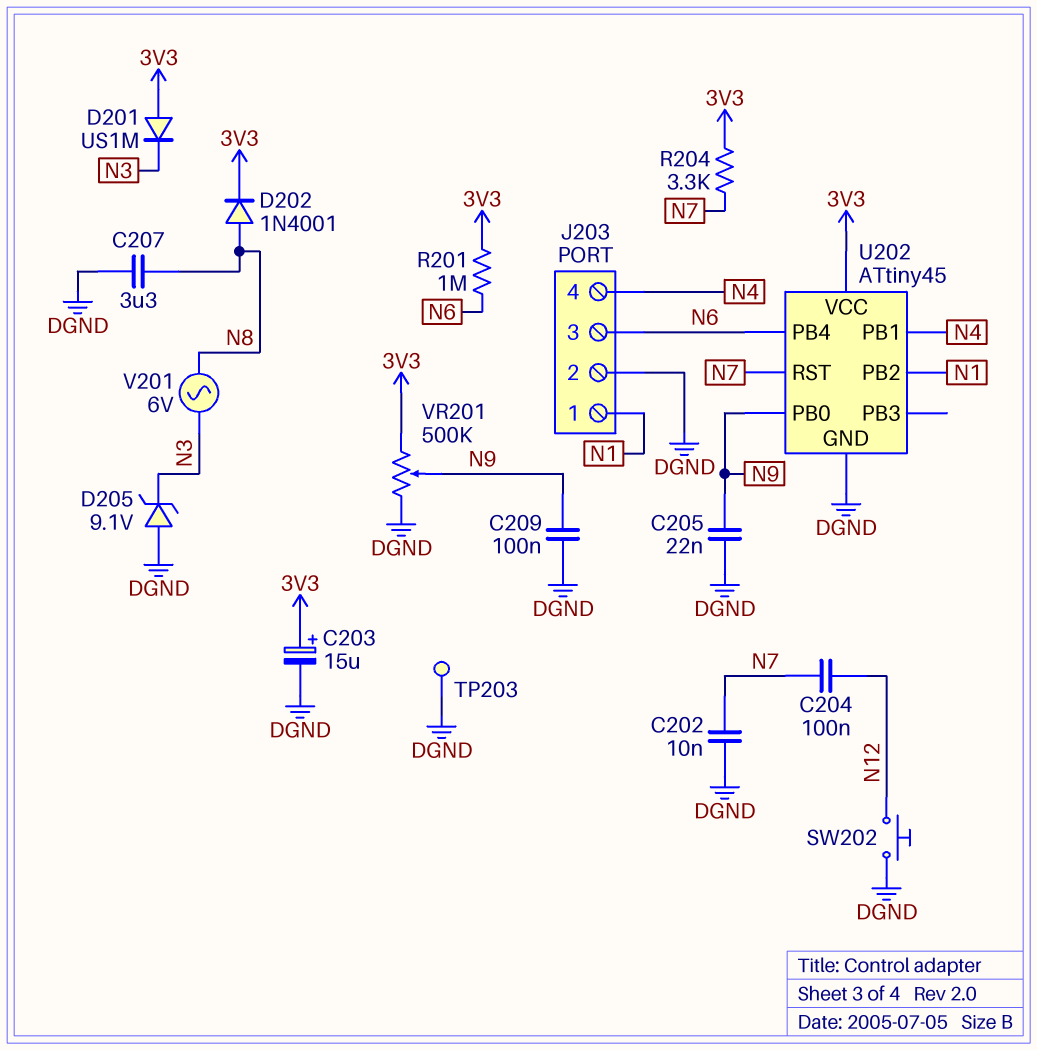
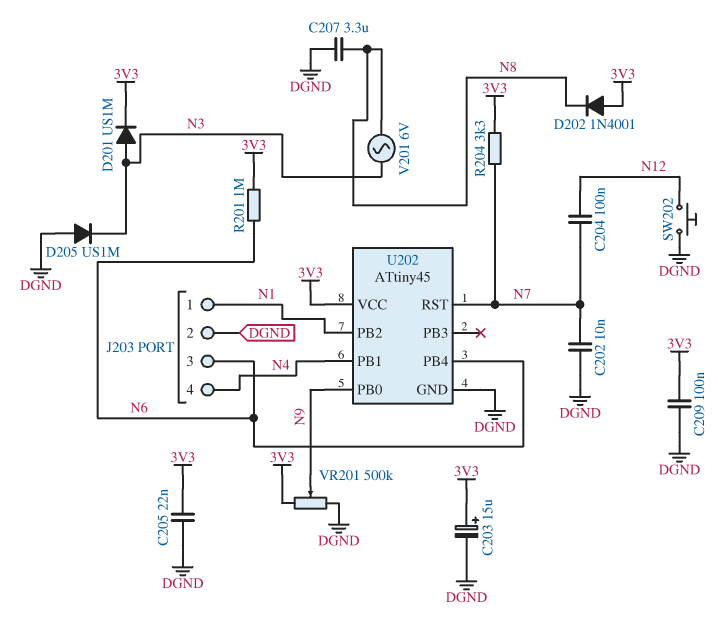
C205: 22nF (DGND, N9) -> 22nF (3V3, DGND)
C209: 100nF (DGND, N9) -> 100nF (3V3, DGND)
D201: diode US1M (A 3V3, K N3) -> diode US1M (A N3, K 3V3)
D202: diode 1N4001 (A N8, K 3V3) -> diode 1N4001 (A 3V3, K N8)
D205: zener 9.1V (A DGND, K N3) -> diode US1M (A DGND, K N3)
TP203: test point (DGND) -> none

